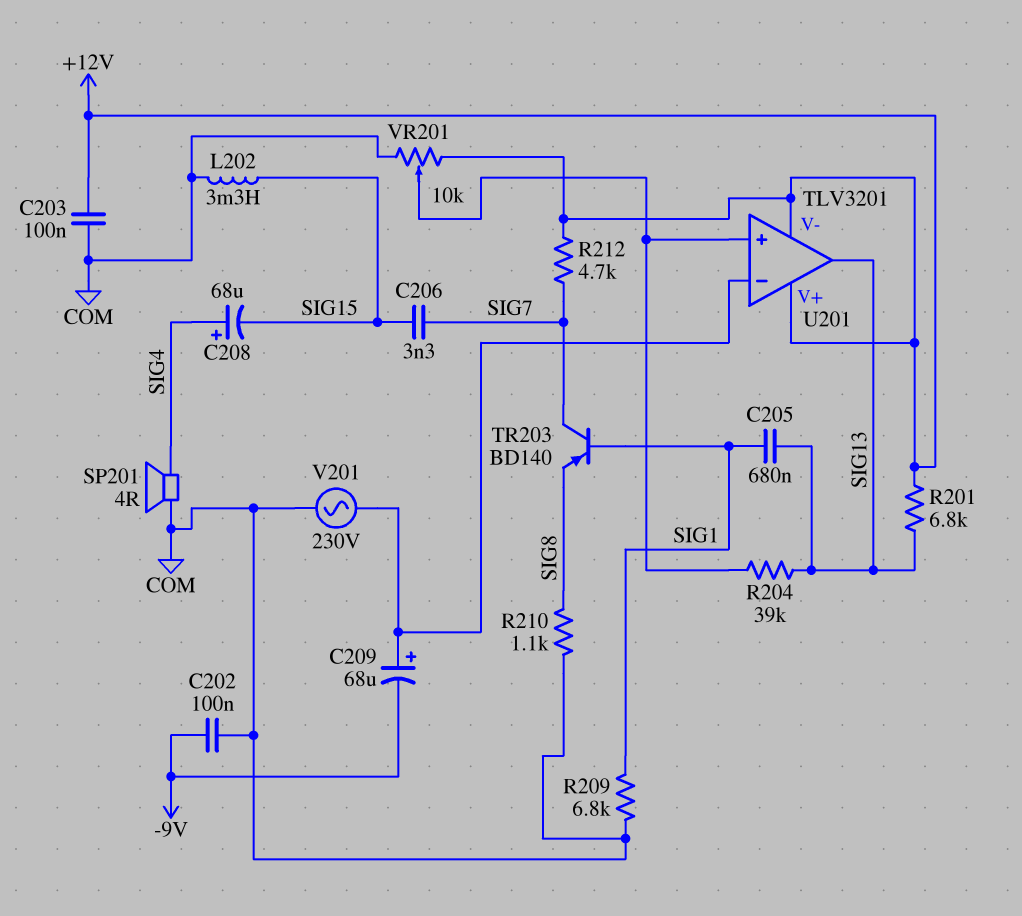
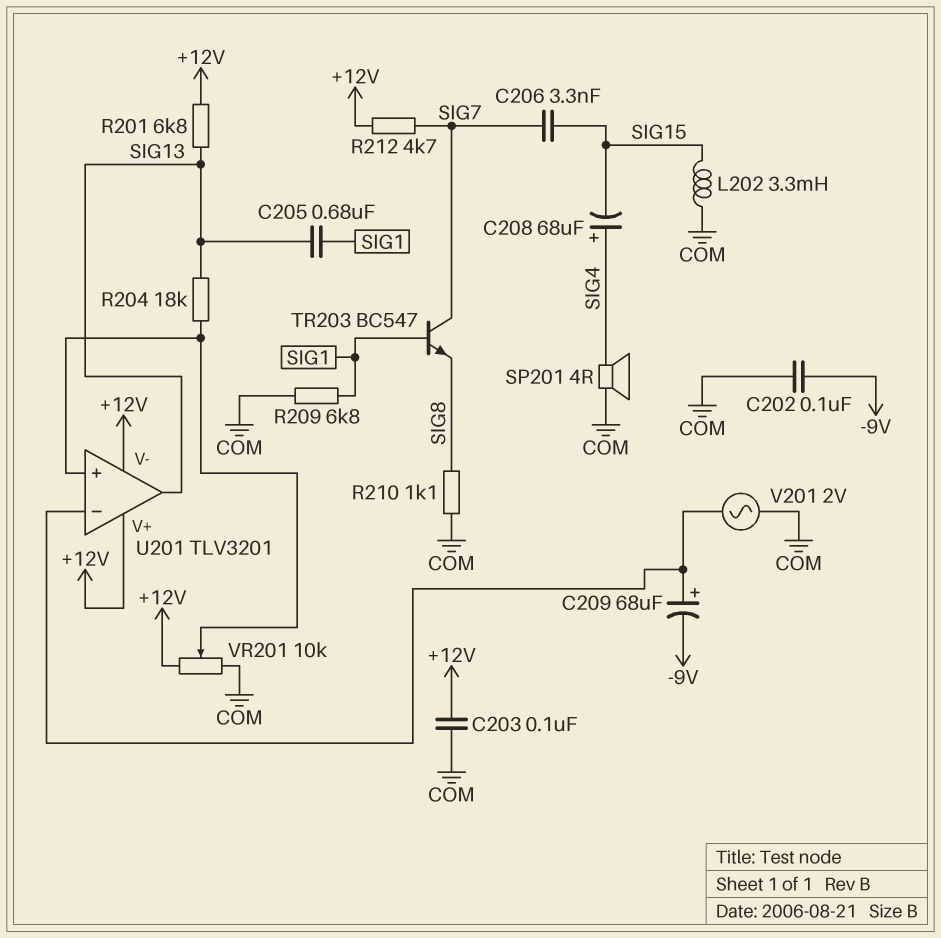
R204: 39k (SIG13, U201/in+) -> 18k (SIG13, U201/in+)
TR203: PNP BD140 (B SIG1, C SIG7, E SIG8) -> NPN BC547 (B SIG1, C SIG7, E SIG8)
V201: AC 230V (COM, U201/in-) -> AC 2V (COM, U201/in-)

